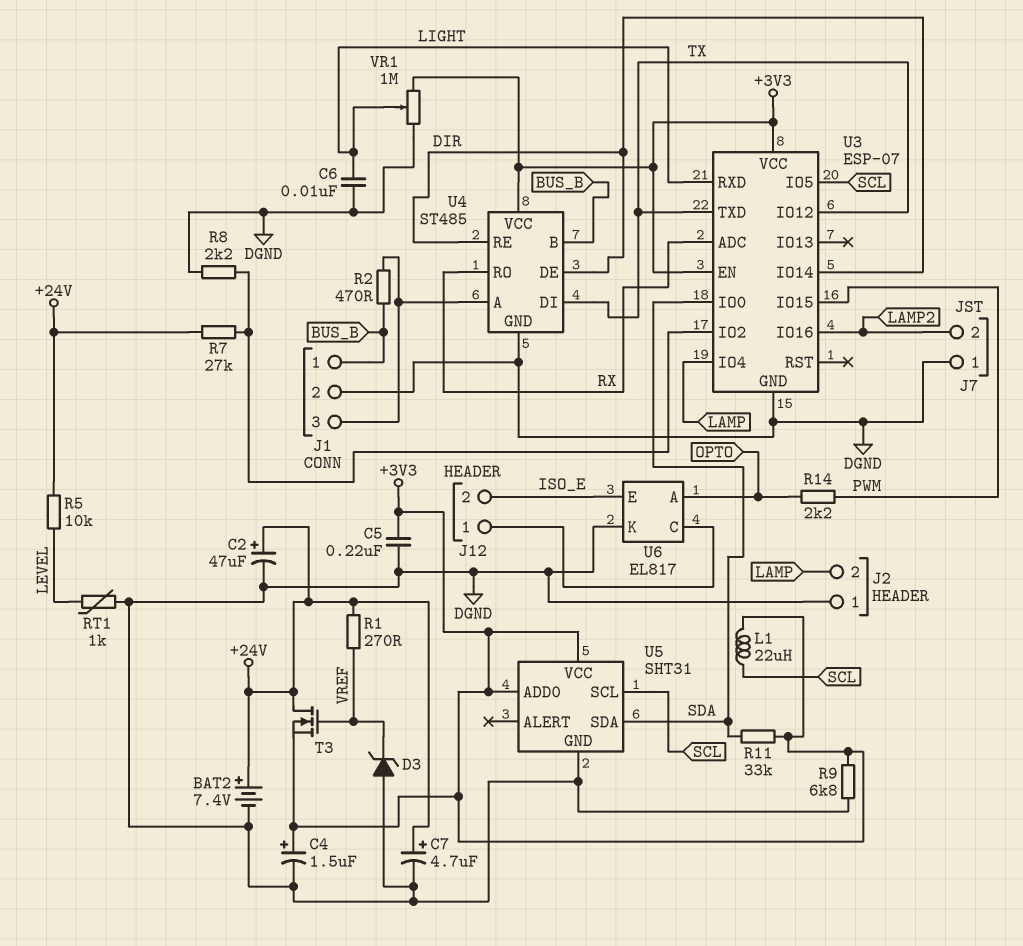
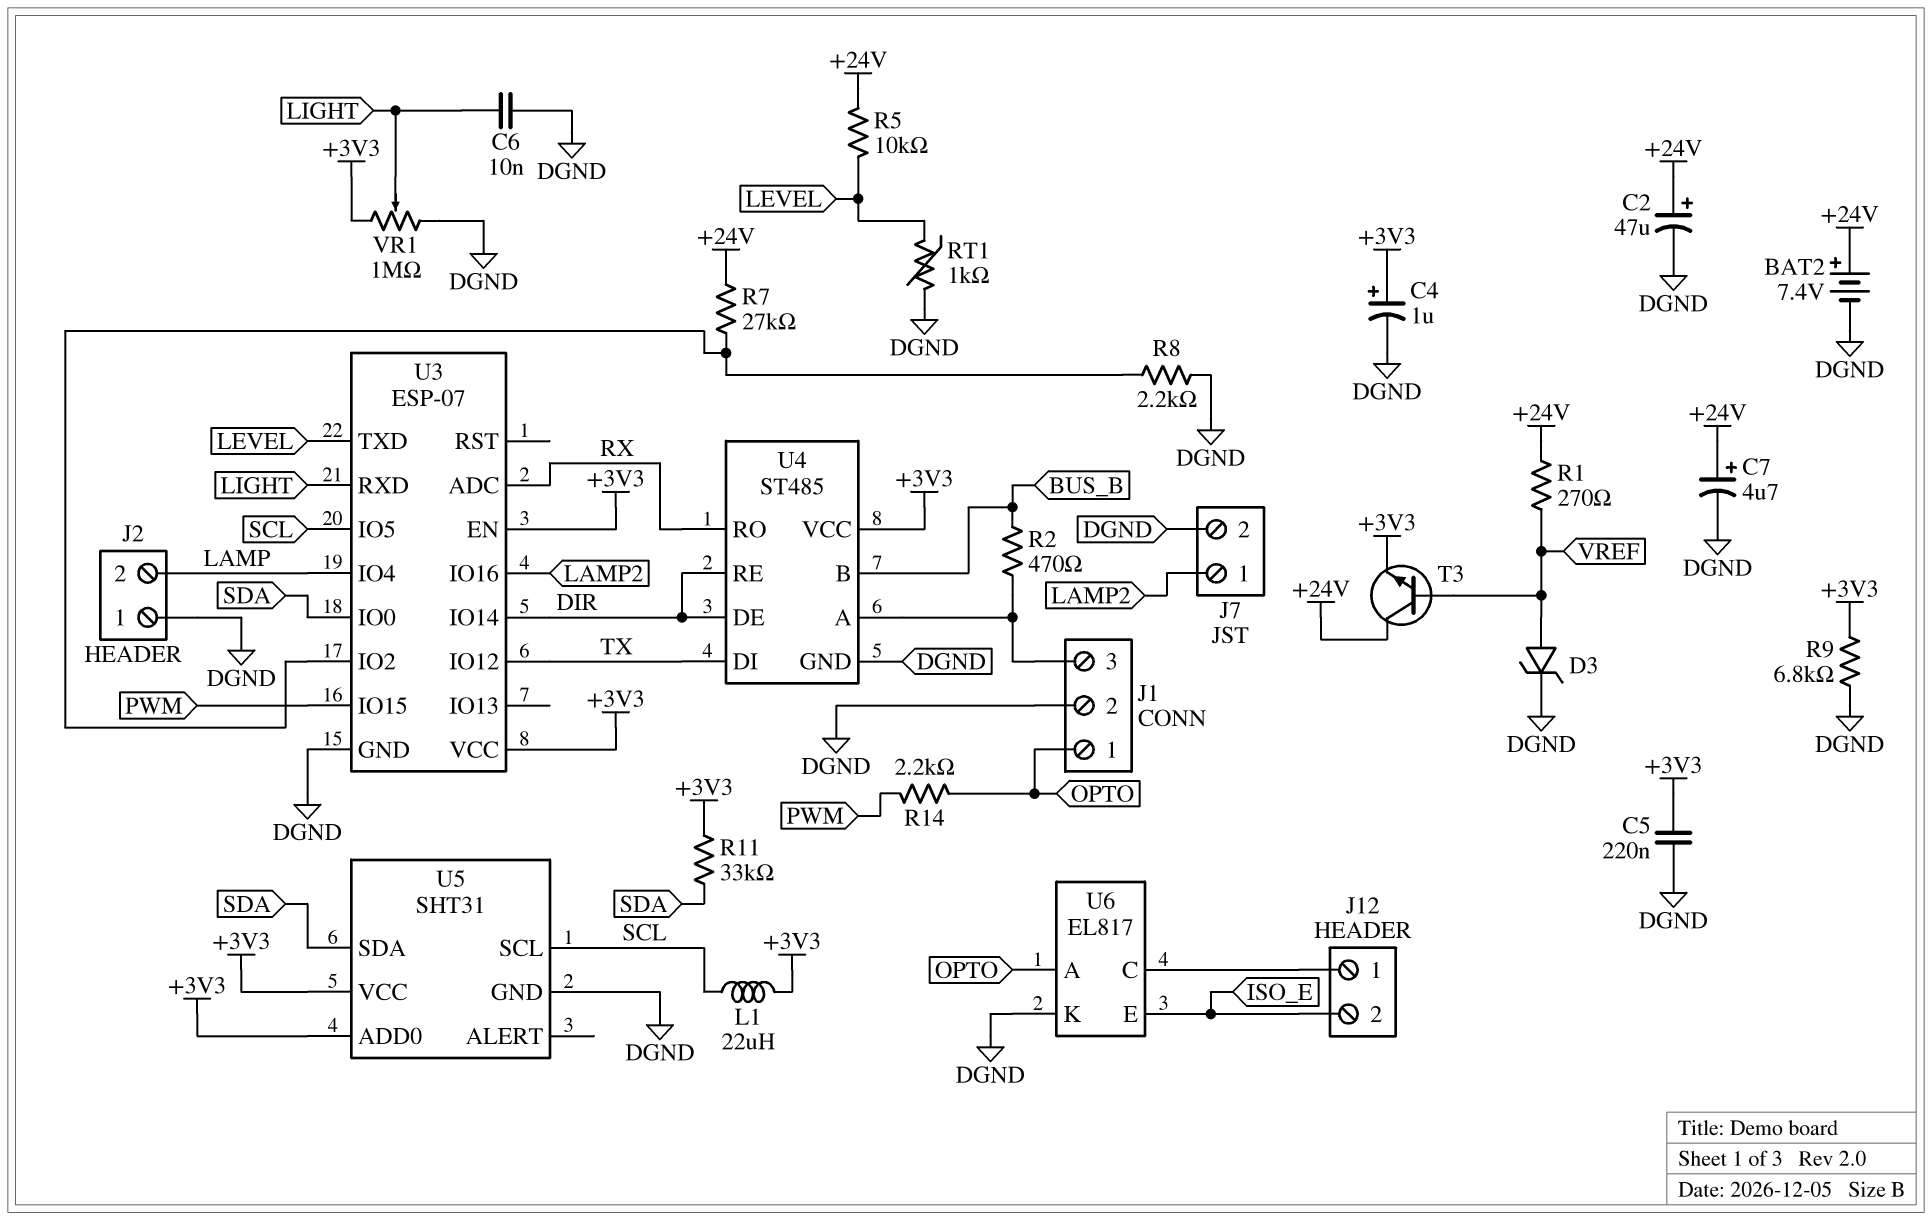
C4: 1.5uF (plus +3V3, minus DGND) -> 1uF (plus +3V3, minus DGND)
D3: zener (A DGND, K VREF) -> zener (A VREF, K DGND)
J1 pin 1: BUS_B -> OPTO
J7 pin 1: DGND -> LAMP2
J7 pin 2: LAMP2 -> DGND
T3: NMOS (G VREF, D +24V, S +3V3) -> NPN (B VREF, C +24V, E +3V3)
U3 pin TXD: TX -> LEVEL

